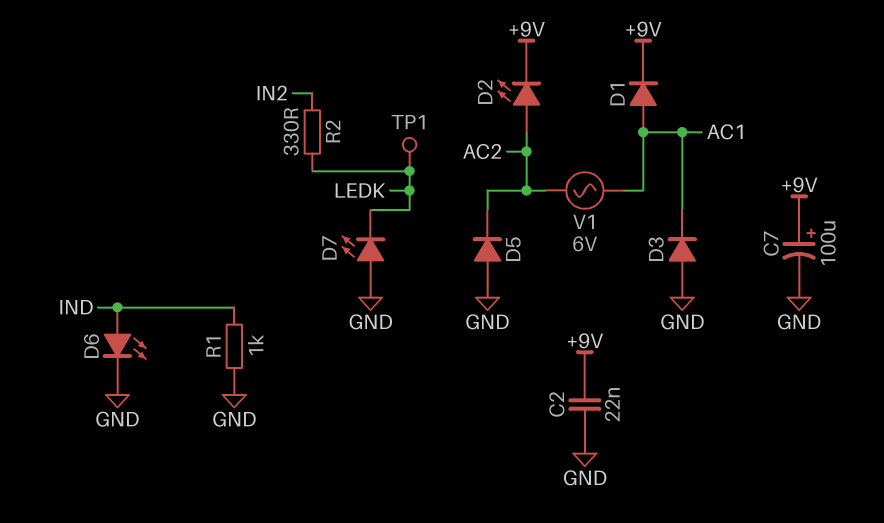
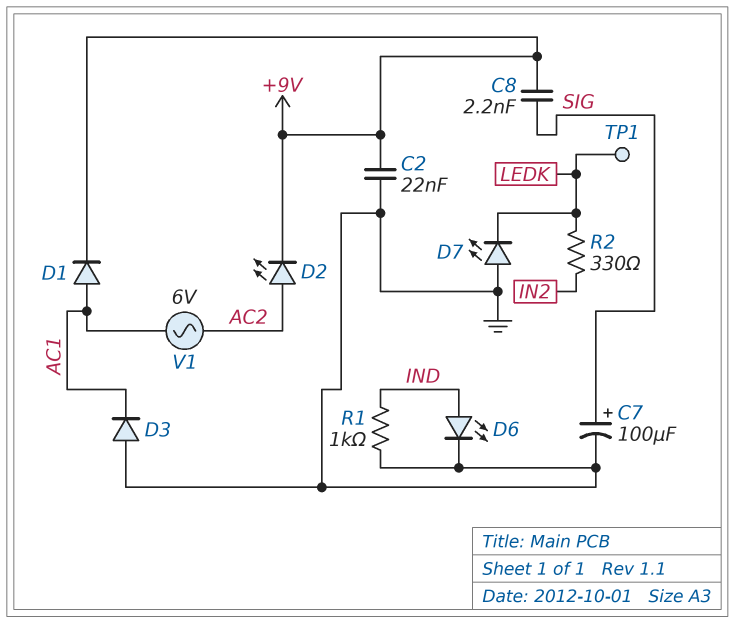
C7: 100uF (plus +9V, minus GND) -> 100uF (plus SIG, minus GND)
C8: none -> 2.2nF (+9V, SIG)
D5: diode (A GND, K AC2) -> none

